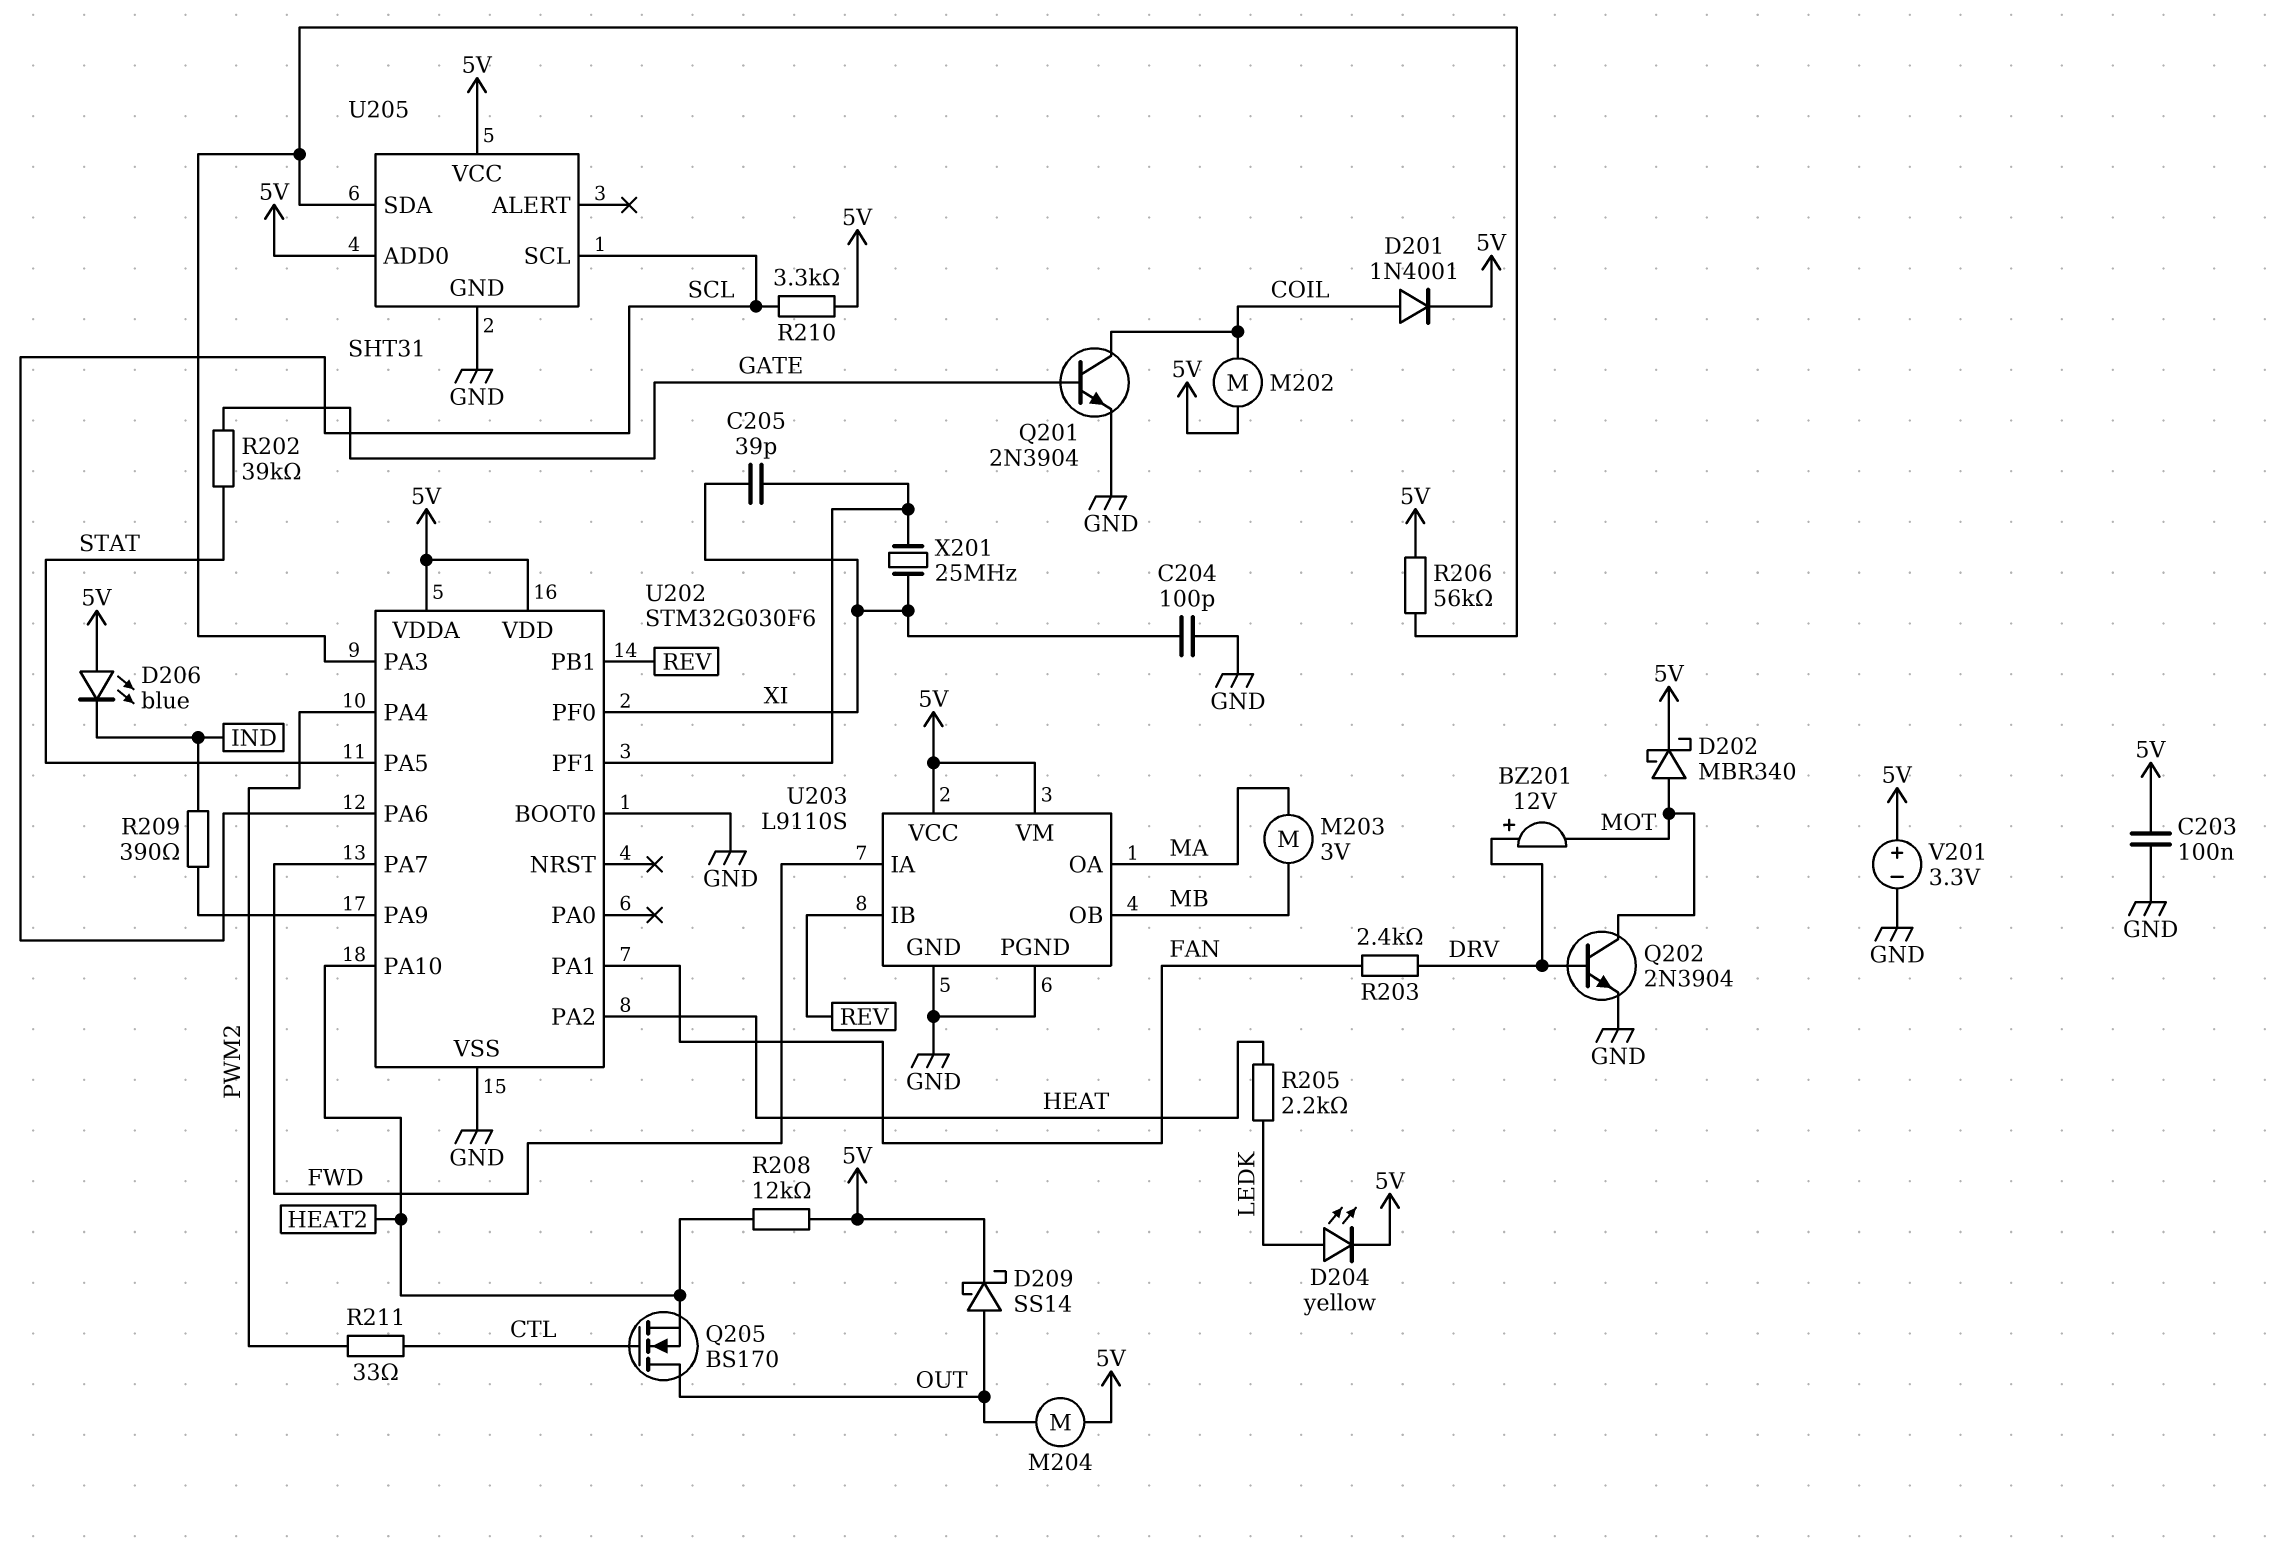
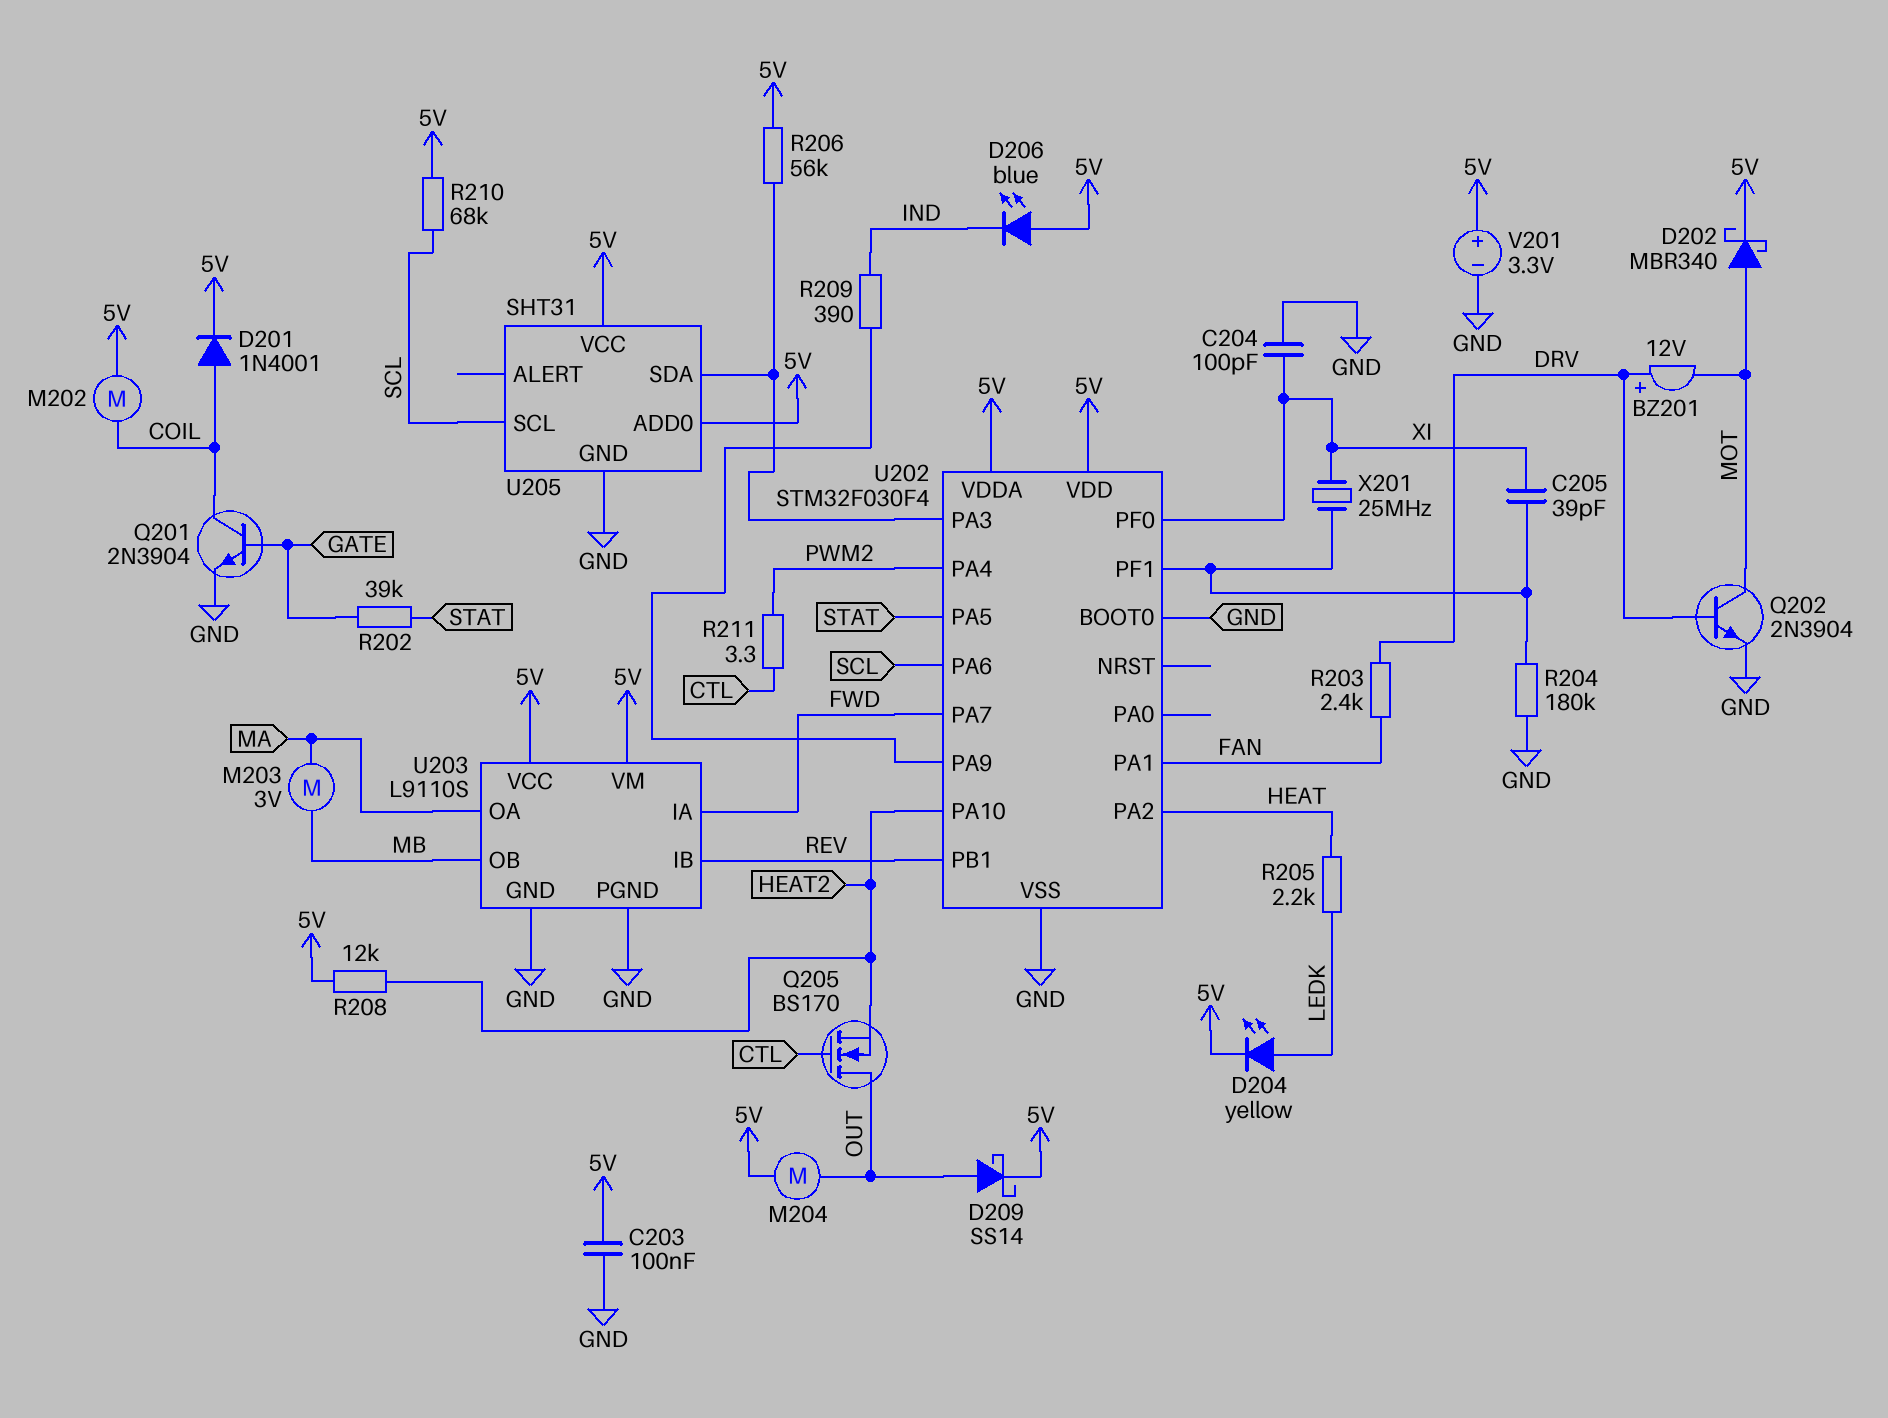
R204: none -> 180k (GND, U202/PF1)
R210: 3.3k (5V, SCL) -> 68k (5V, SCL)
R211: 33 (CTL, PWM2) -> 3.3 (CTL, PWM2)
U202: STM32G030F6 -> STM32F030F4

